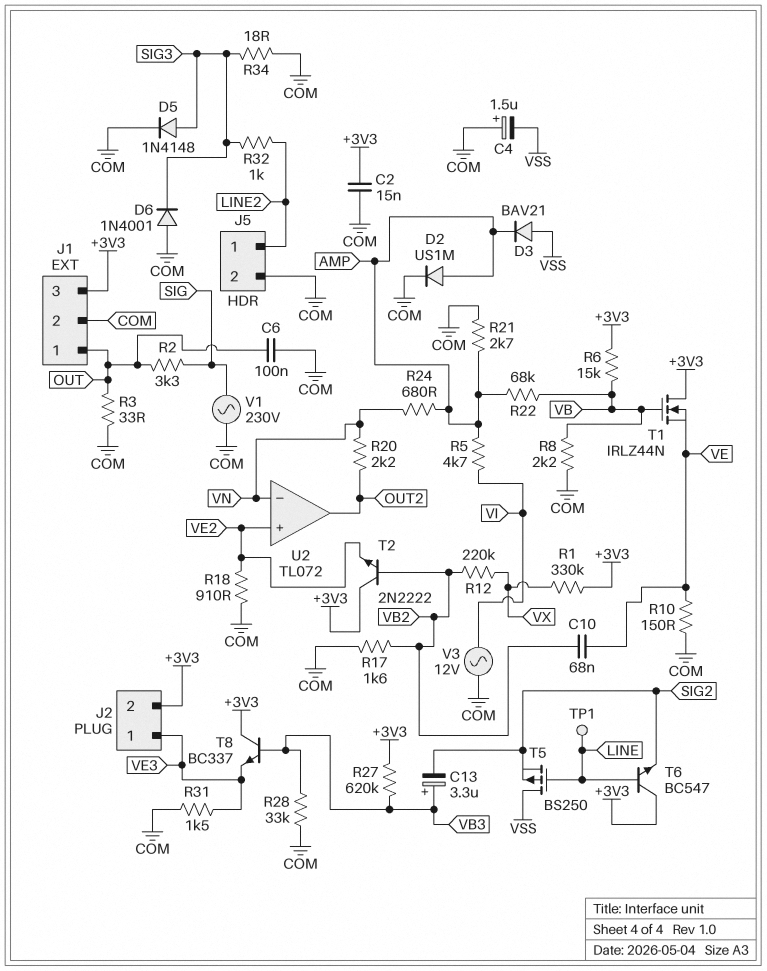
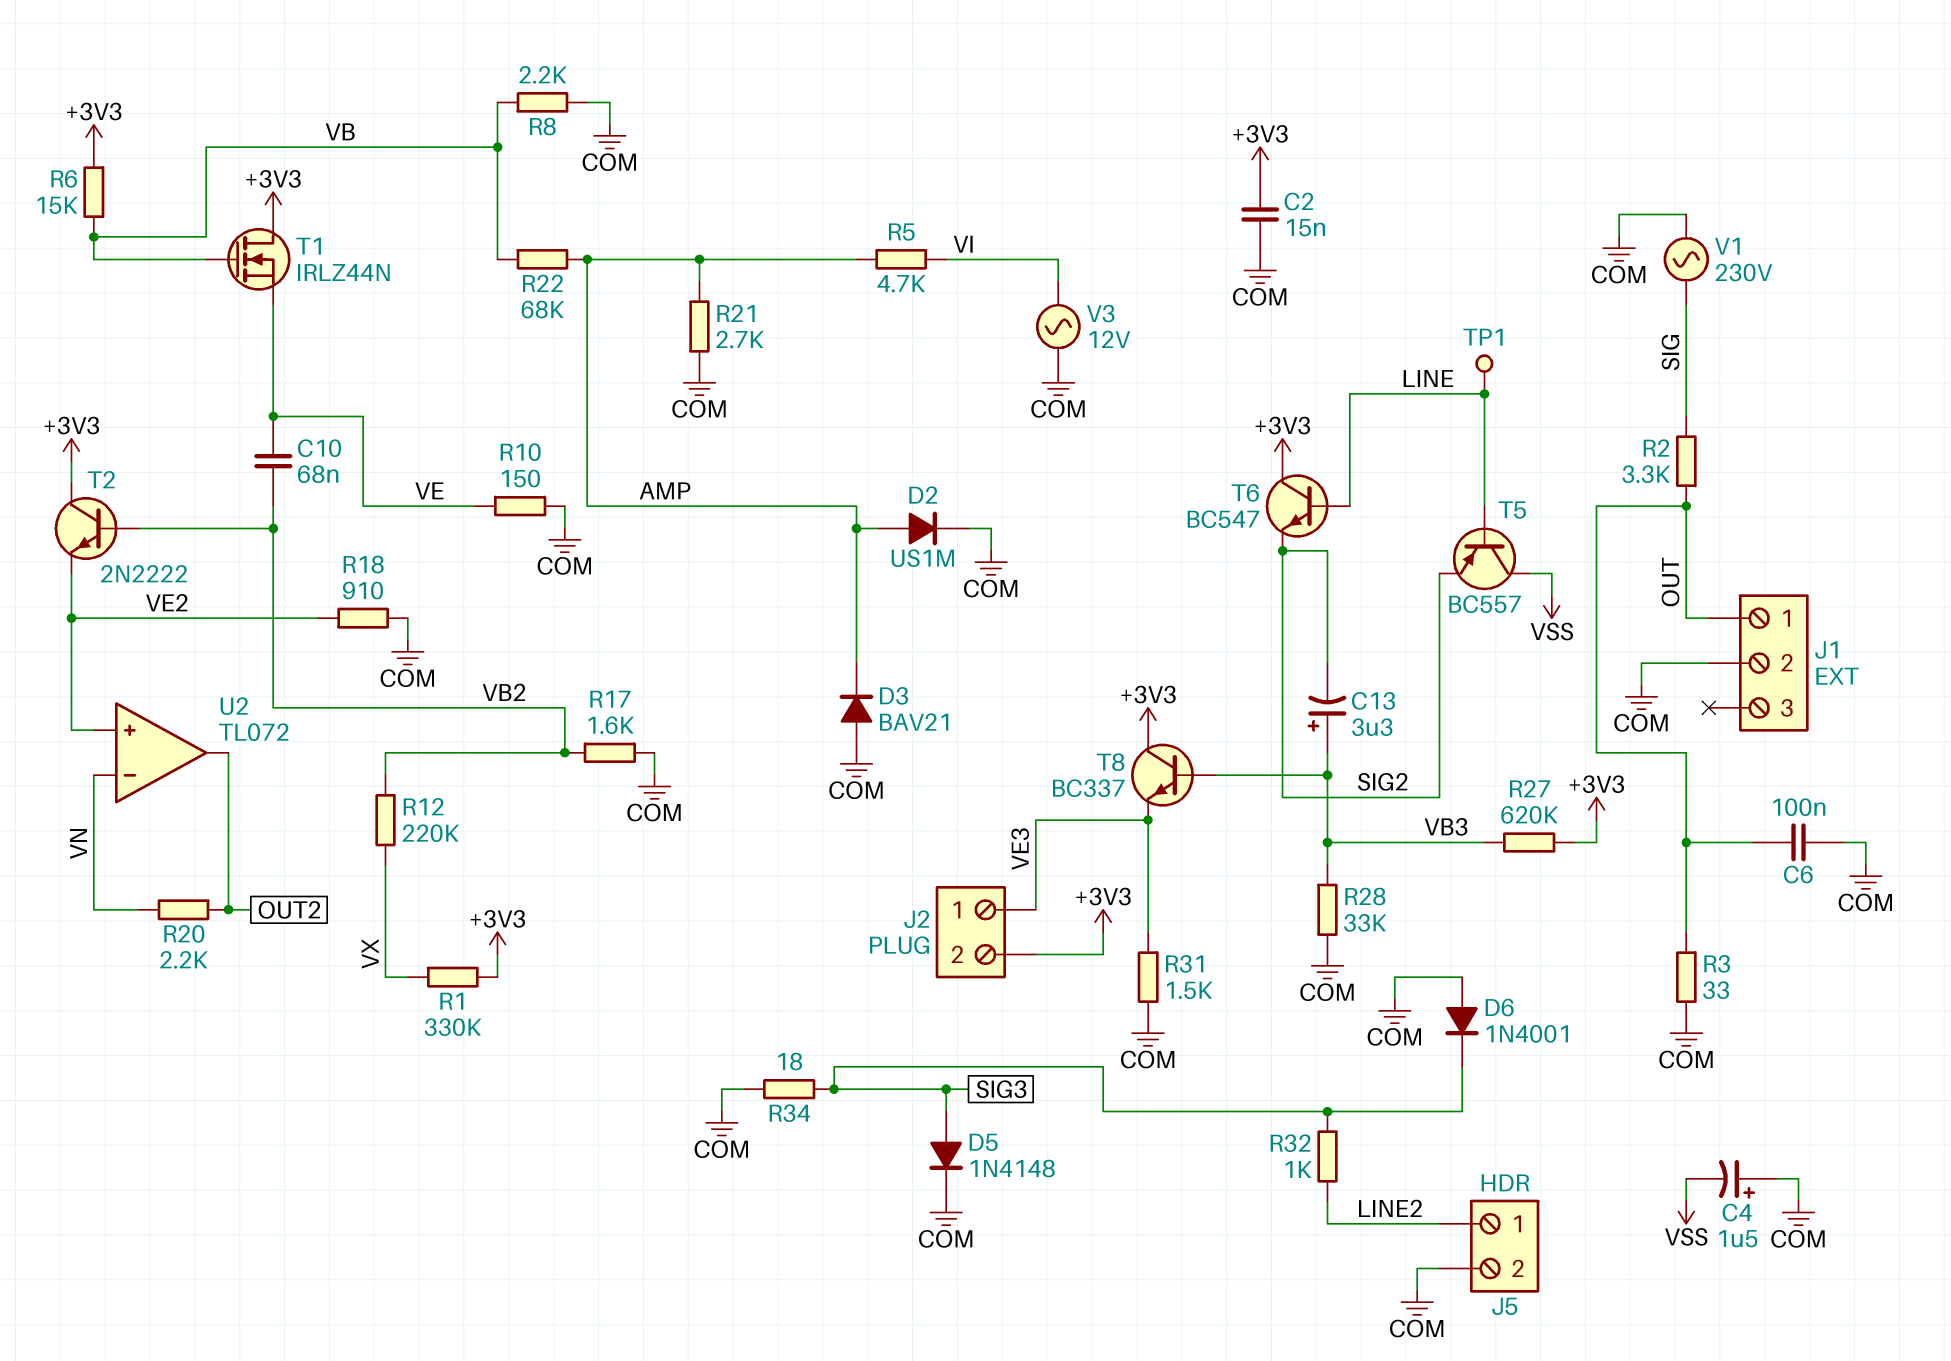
D3: diode BAV21 (A VSS, K AMP) -> diode BAV21 (A COM, K AMP)
J1 pin 3: +3V3 -> none
R24: 680 (AMP, VN) -> none
T5: PMOS BS250 (G LINE, D VSS, S SIG2) -> PNP BC557 (B LINE, C VSS, E SIG2)

